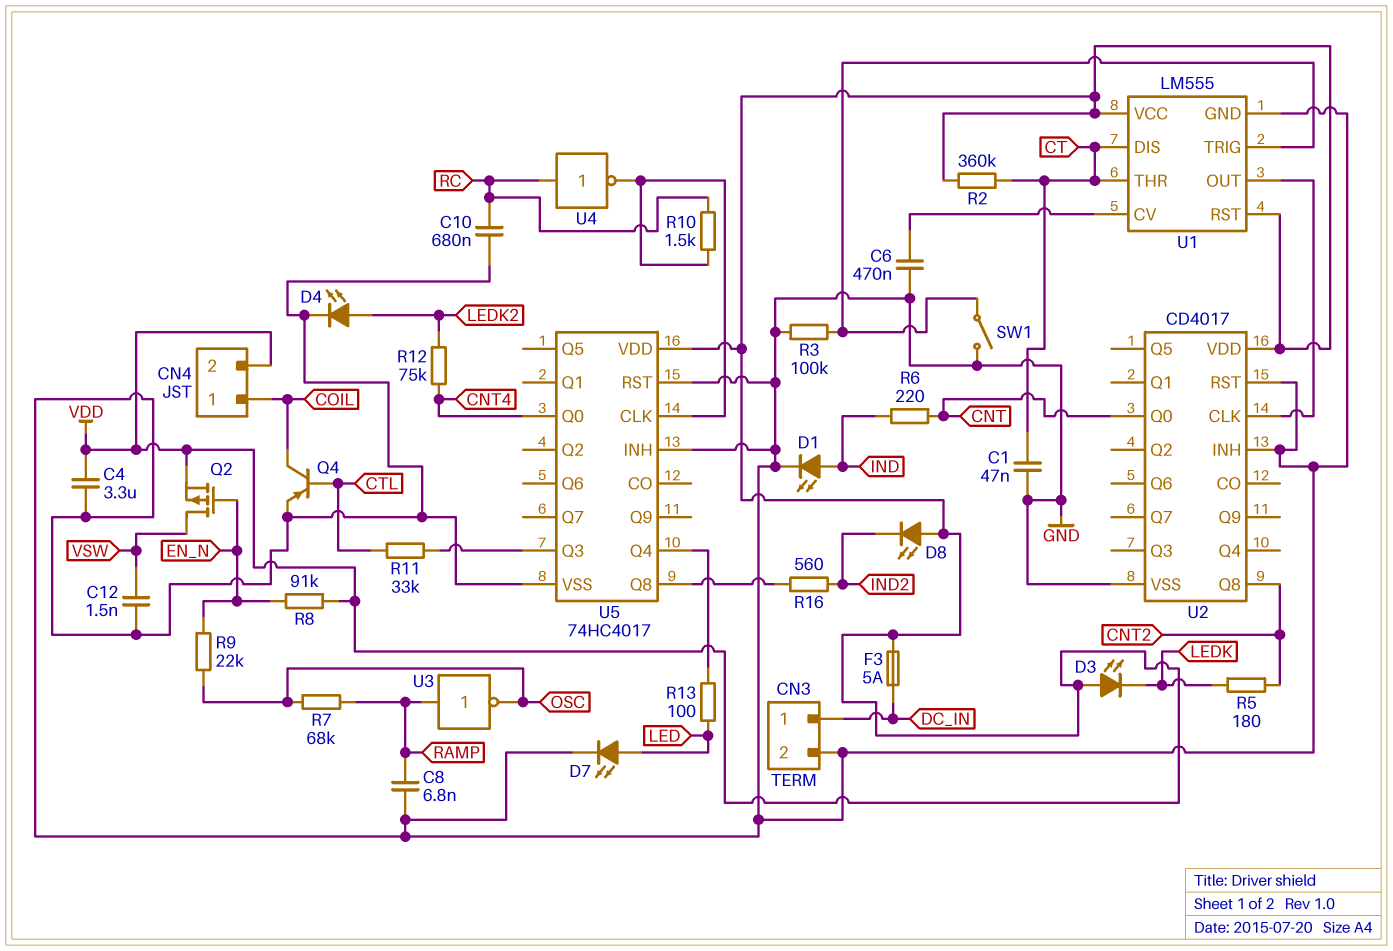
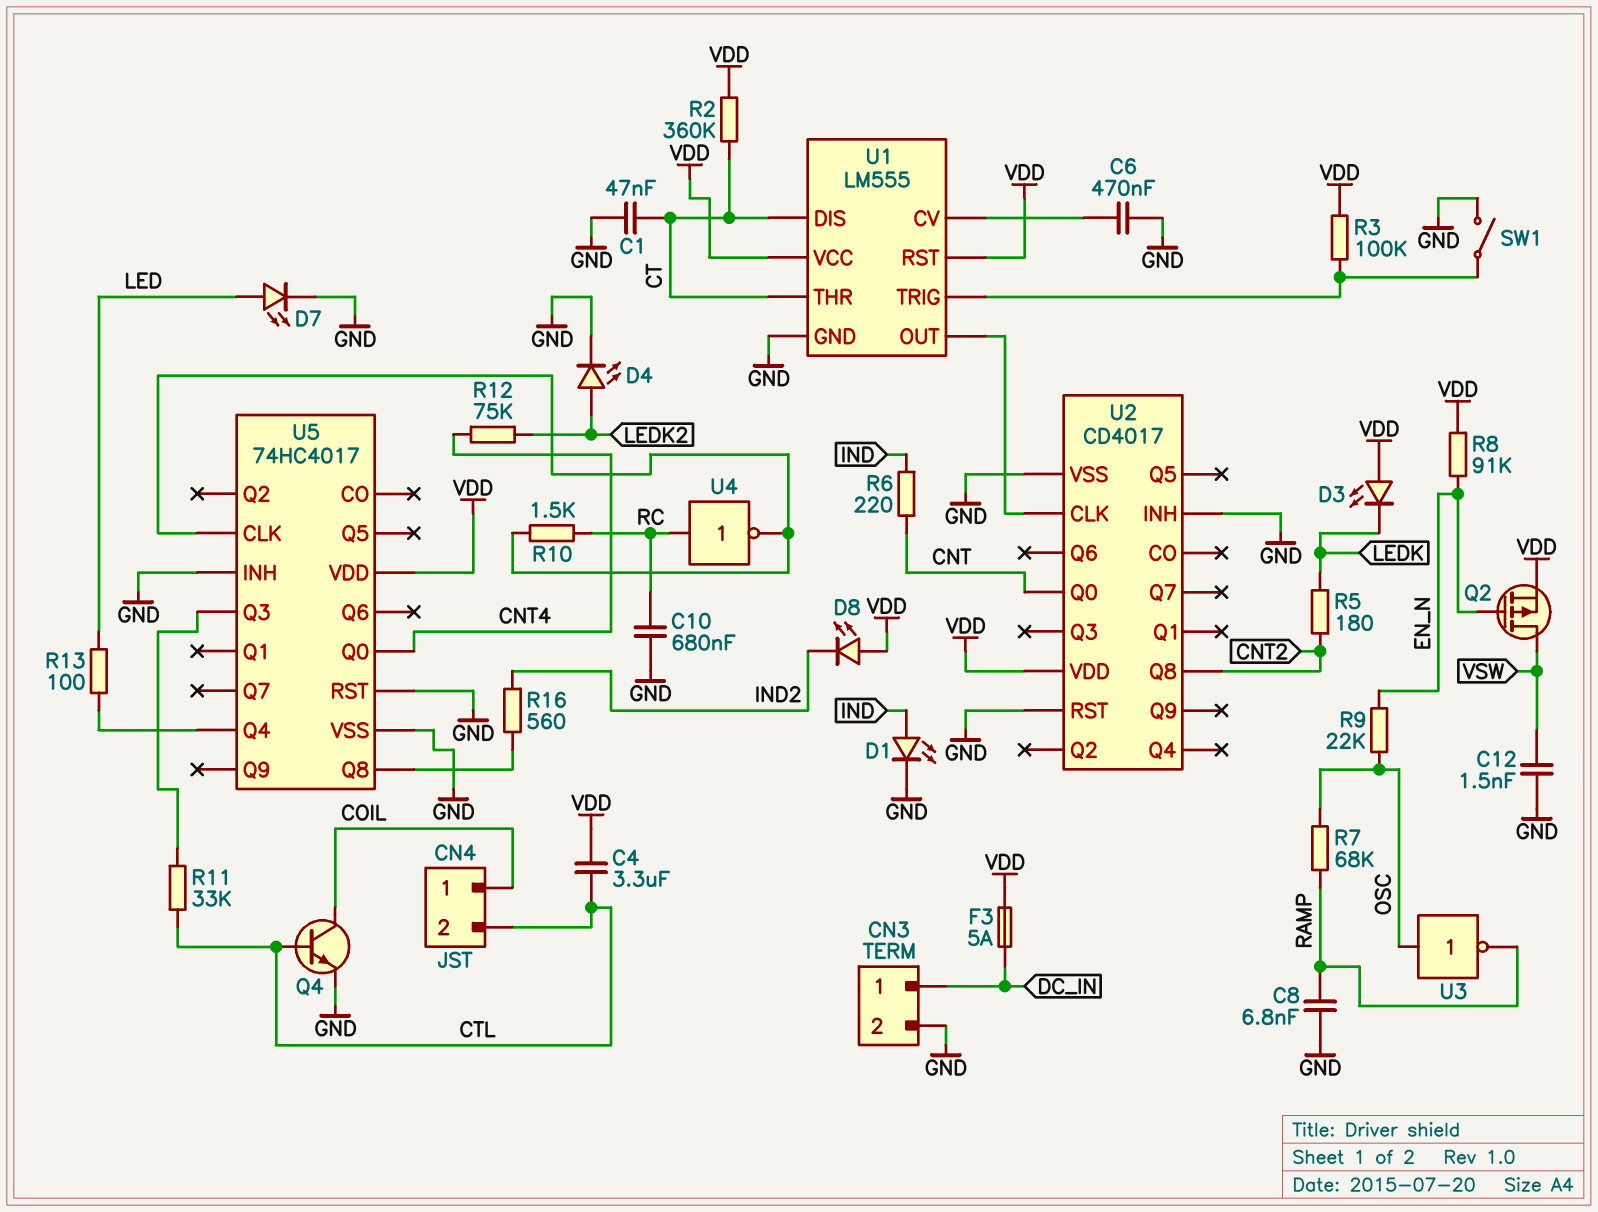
C4: 3.3uF (GND, VDD) -> 3.3uF (CTL, VDD)
CN4 pin 2: VDD -> CTL
Q4: PNP (B CTL, C COIL, E GND) -> NPN (B CTL, C COIL, E GND)
R3: 100k (GND, U1/TRIG) -> 100k (U1/TRIG, VDD)
U3: NOT (in RAMP, out OSC) -> NOT (in OSC, out RAMP)

